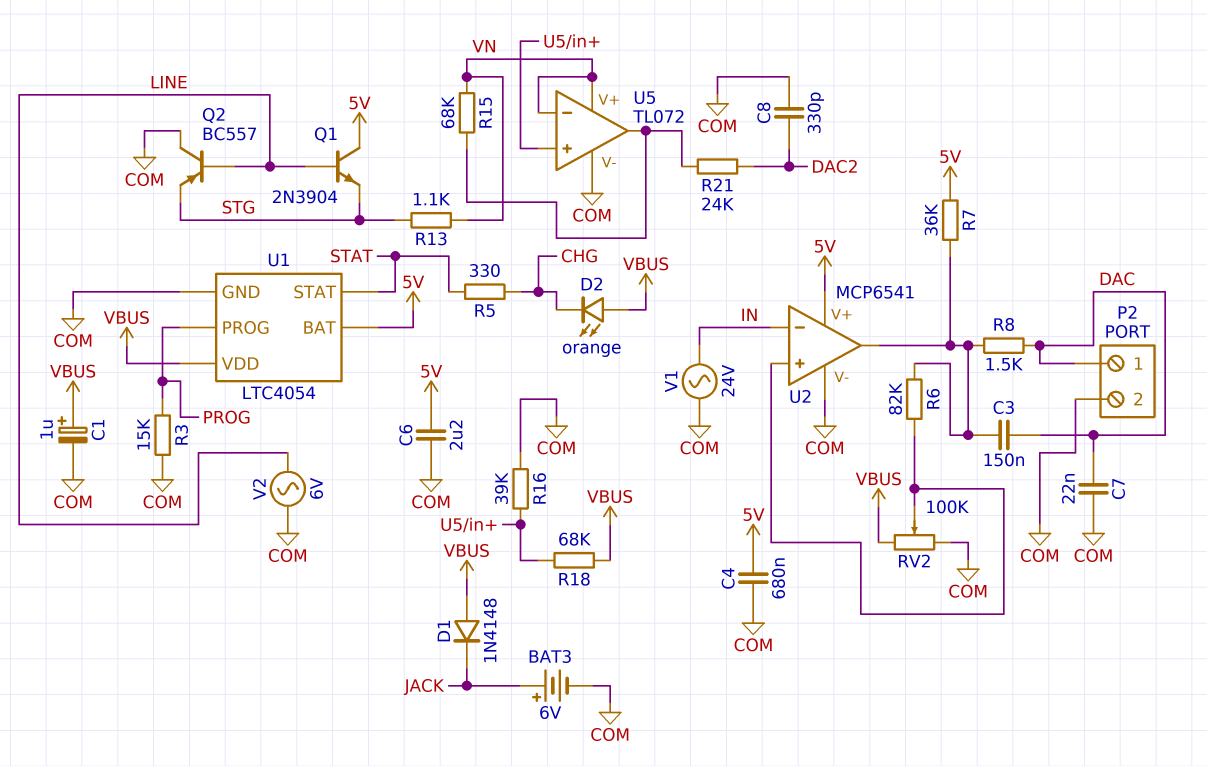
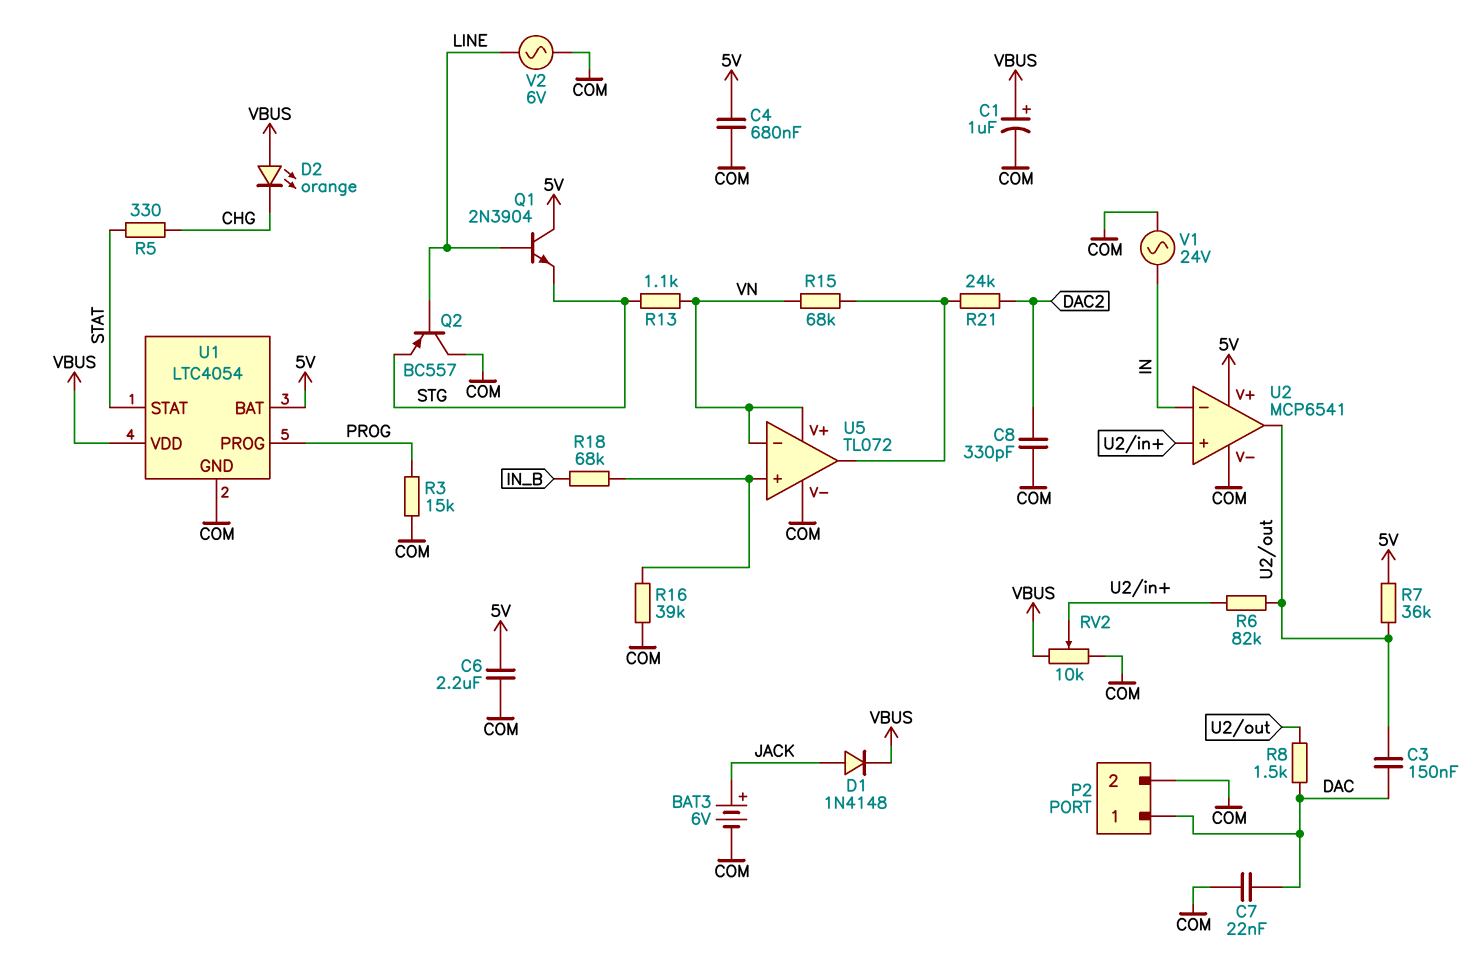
D1: diode 1N4148 (A VBUS, K JACK) -> diode 1N4148 (A JACK, K VBUS)
R18: 68k (U5/in+, VBUS) -> 68k (IN_B, U5/in+)
RV2: 100k (COM, VBUS, wiper U2/in+) -> 10k (COM, VBUS, wiper U2/in+)

